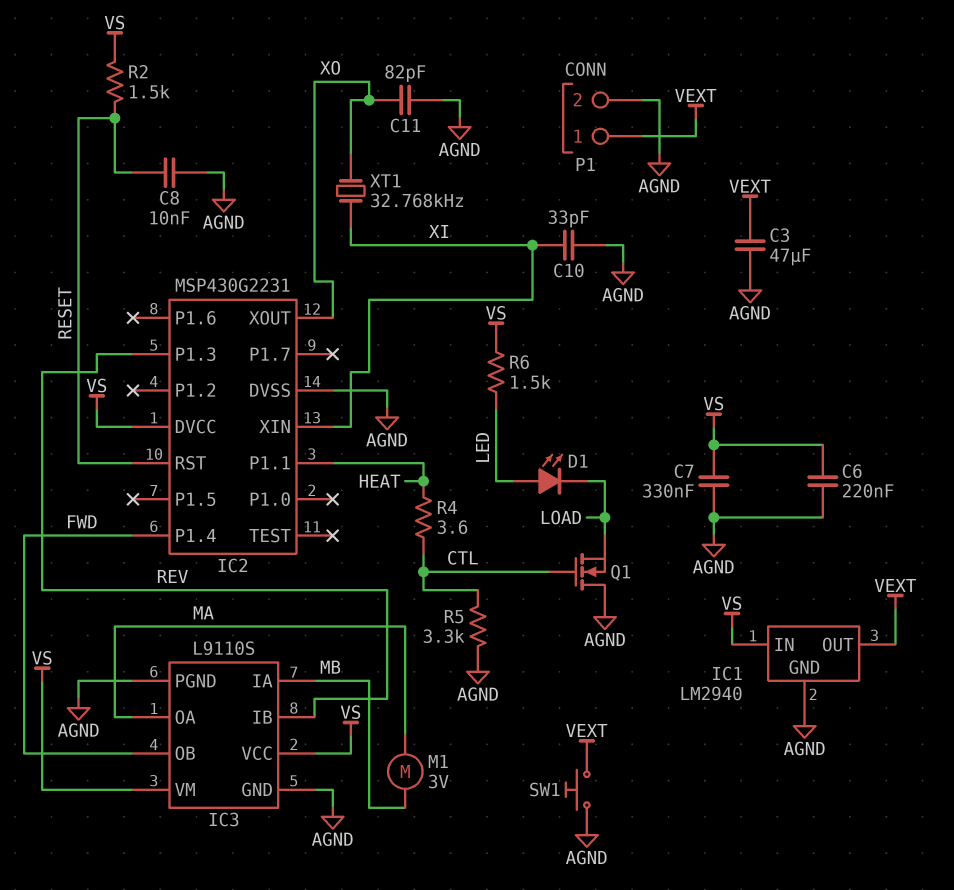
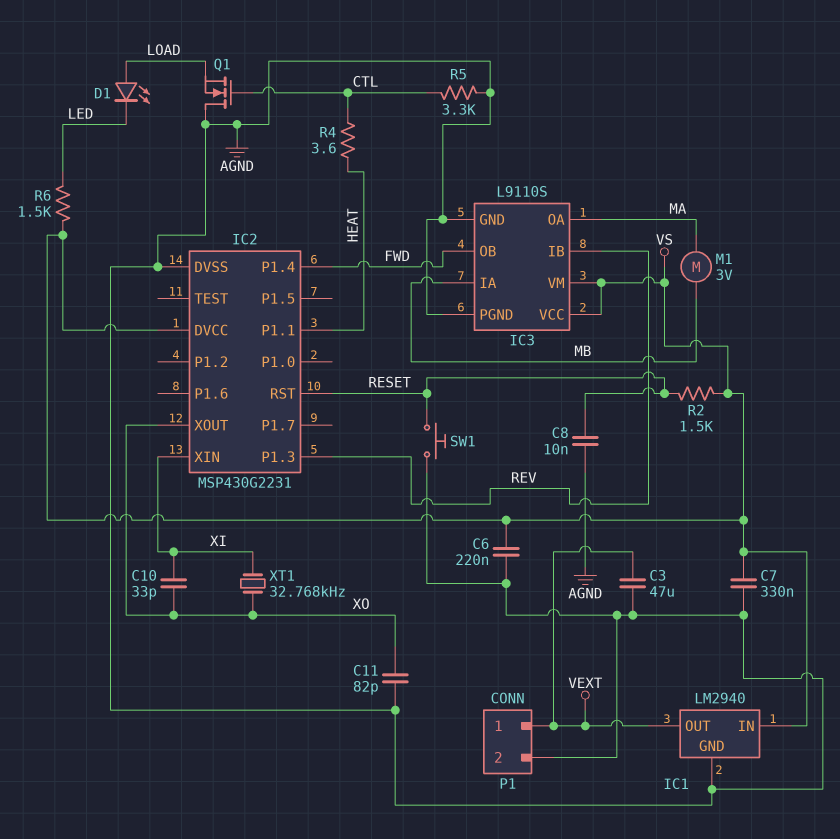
C10: 33pF (AGND, XI) -> 33pF (XI, XO)
D1: LED (A LED, K LOAD) -> LED (A LOAD, K LED)
SW1: button (AGND, VEXT) -> button (AGND, RESET)

